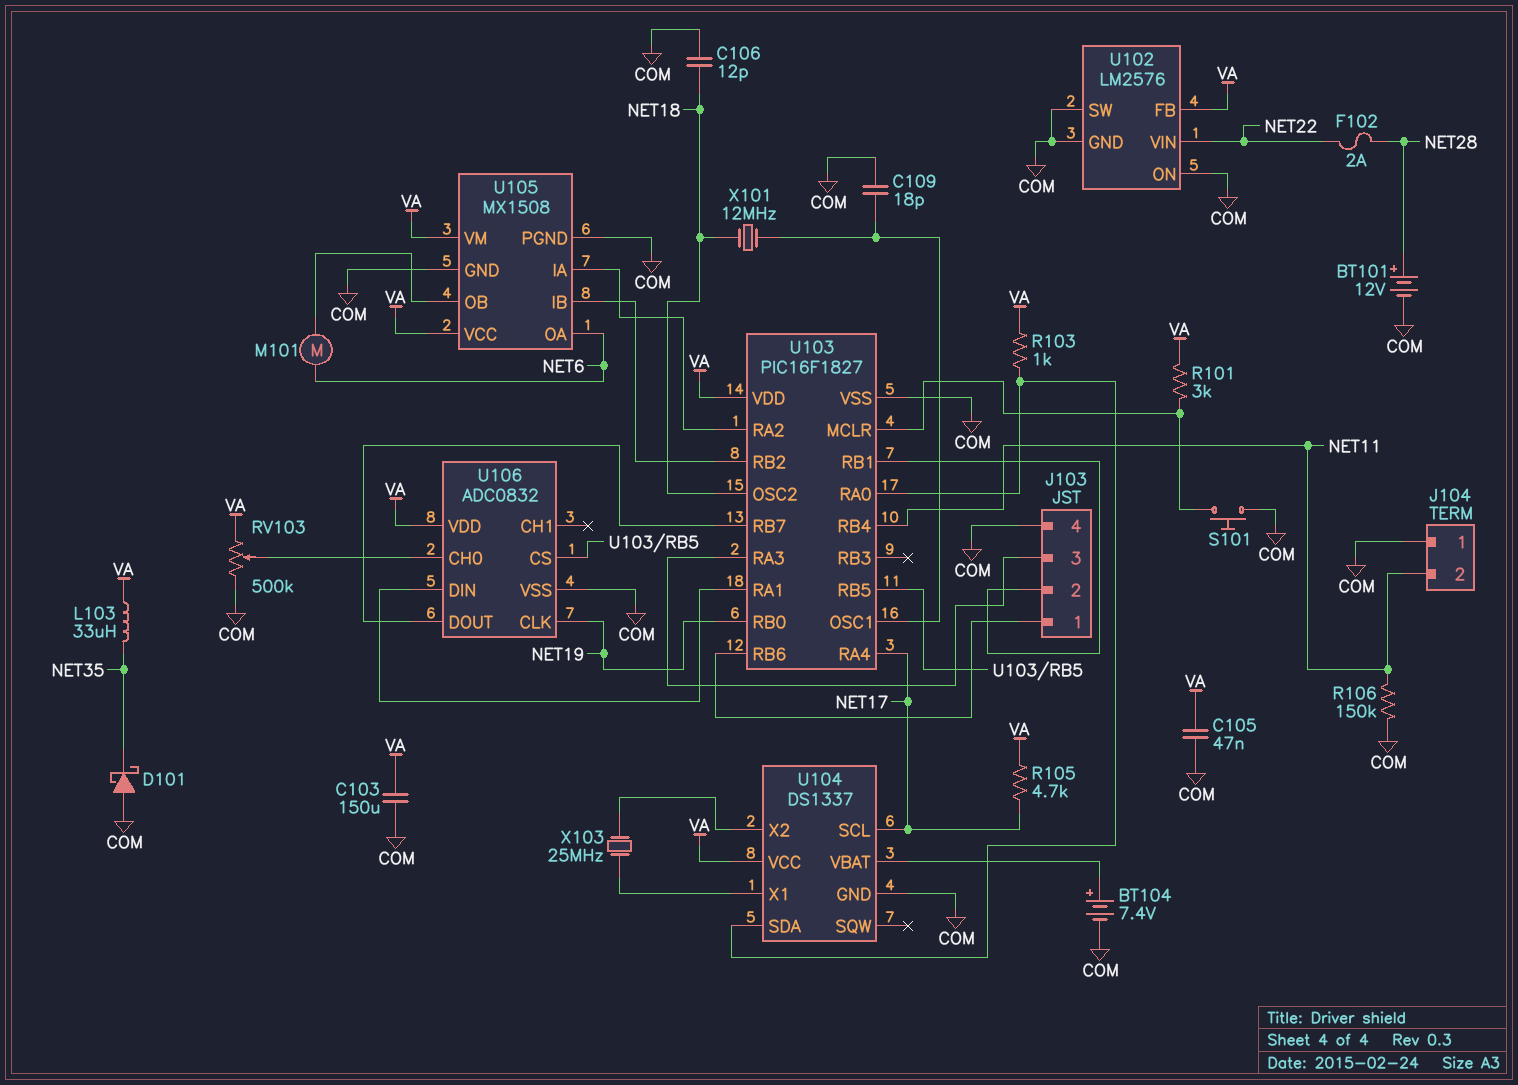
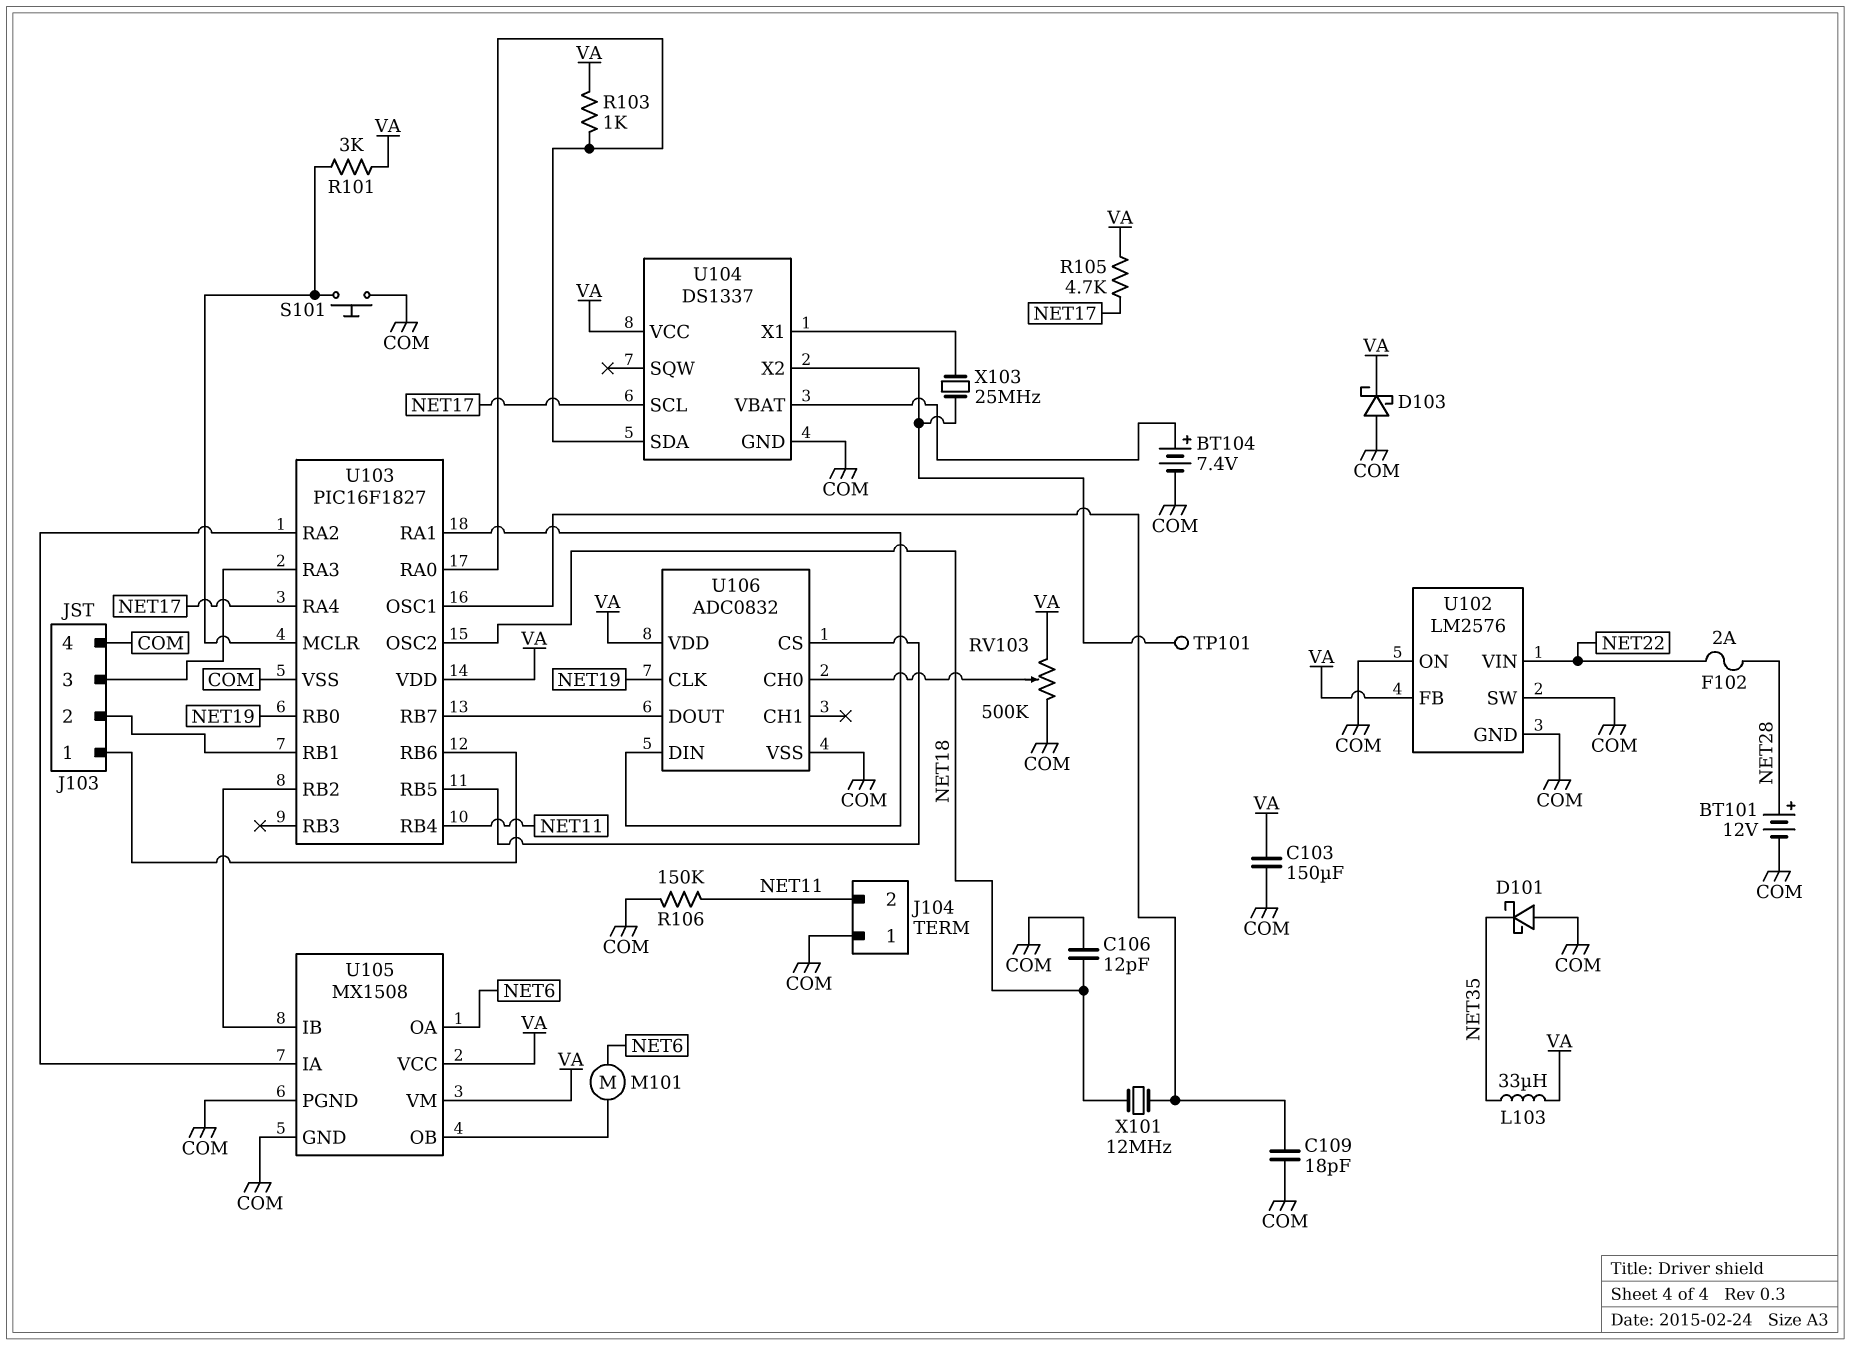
C105: 47nF (COM, VA) -> none
D103: none -> schottky (A COM, K VA)
TP101: none -> test point (U104/X2)

